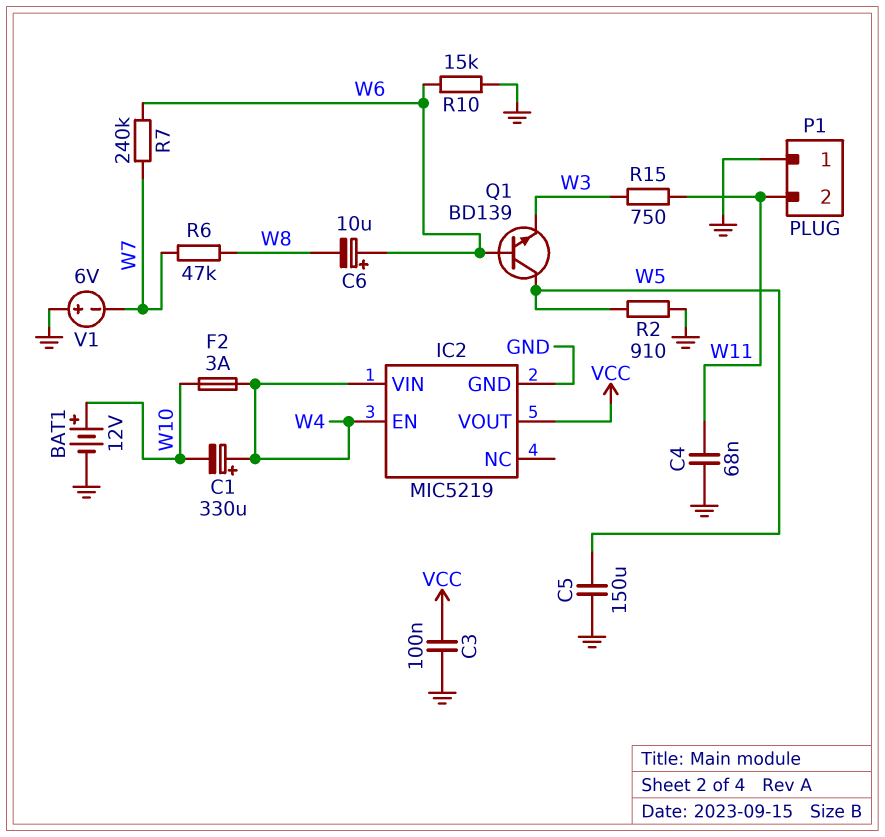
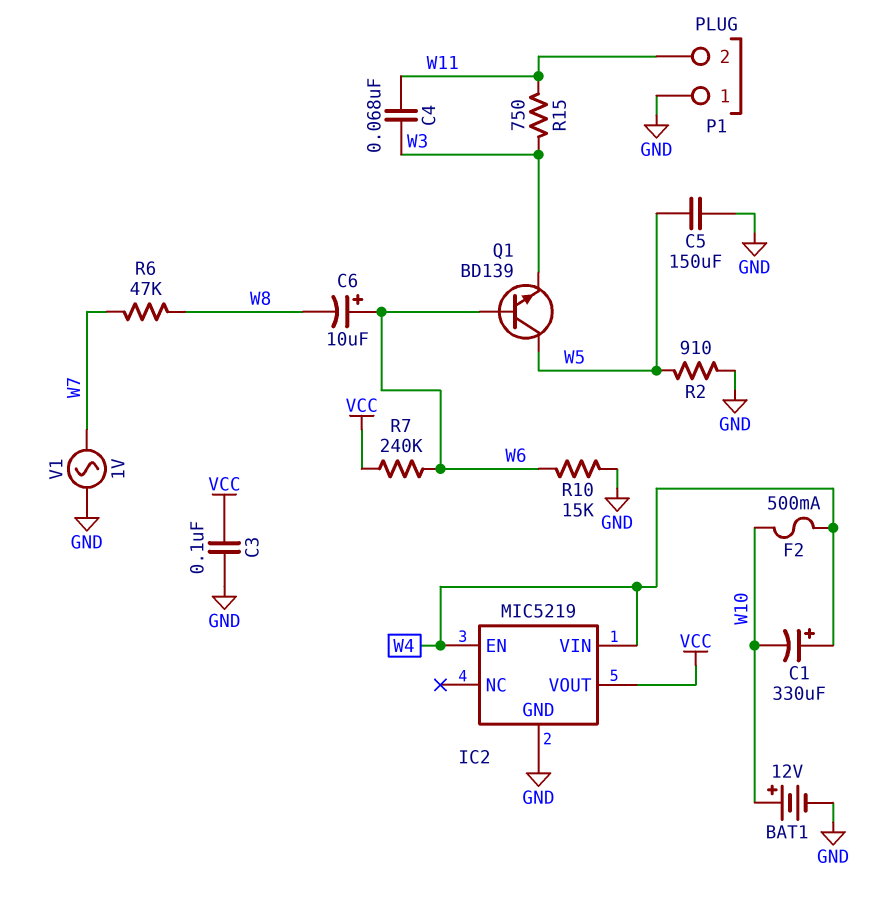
C4: 68nF (GND, W11) -> 68nF (W3, W11)
F2: 3A (W4, W10) -> 500mA (W4, W10)
R7: 240k (W6, W7) -> 240k (VCC, W6)
V1: 6V (plus GND, minus W7) -> AC 1V (GND, W7)

